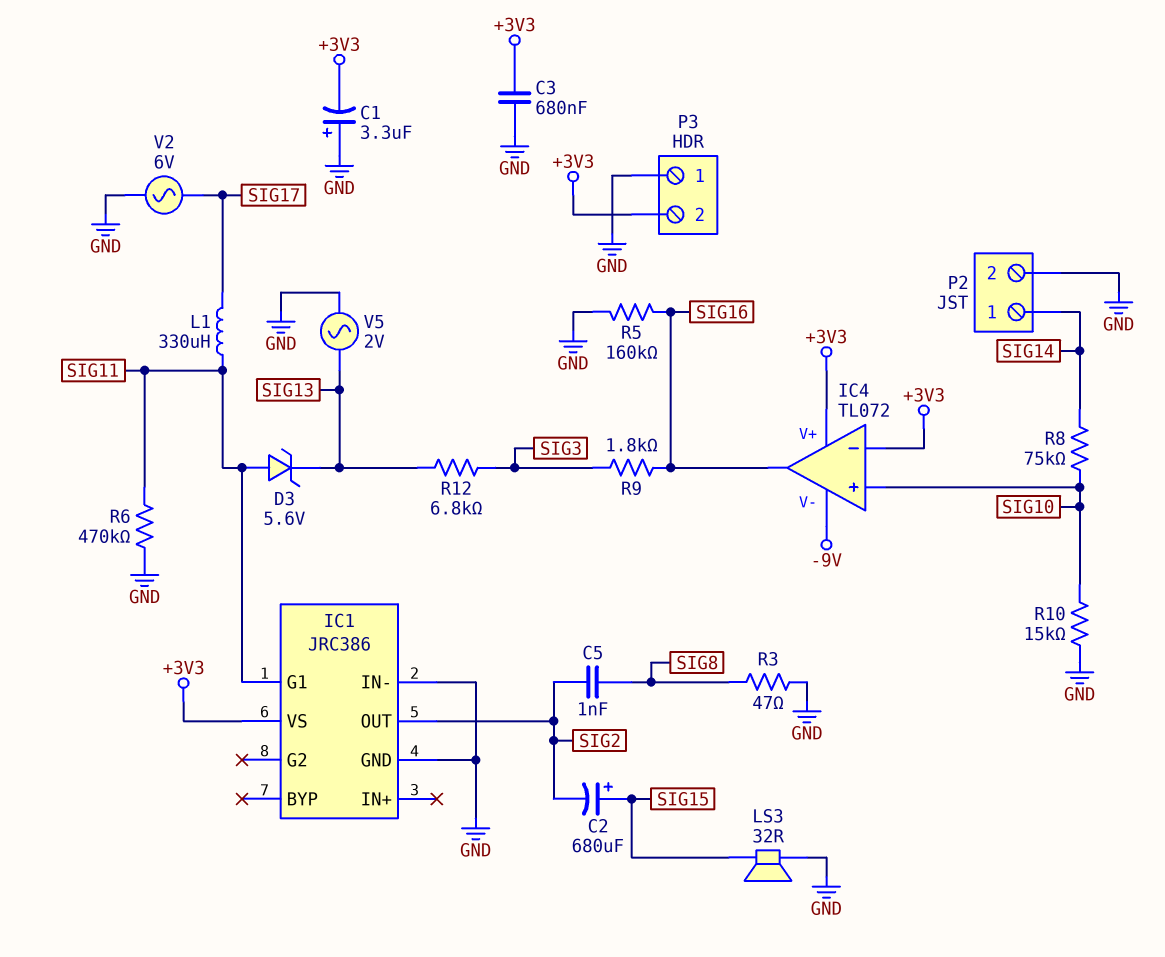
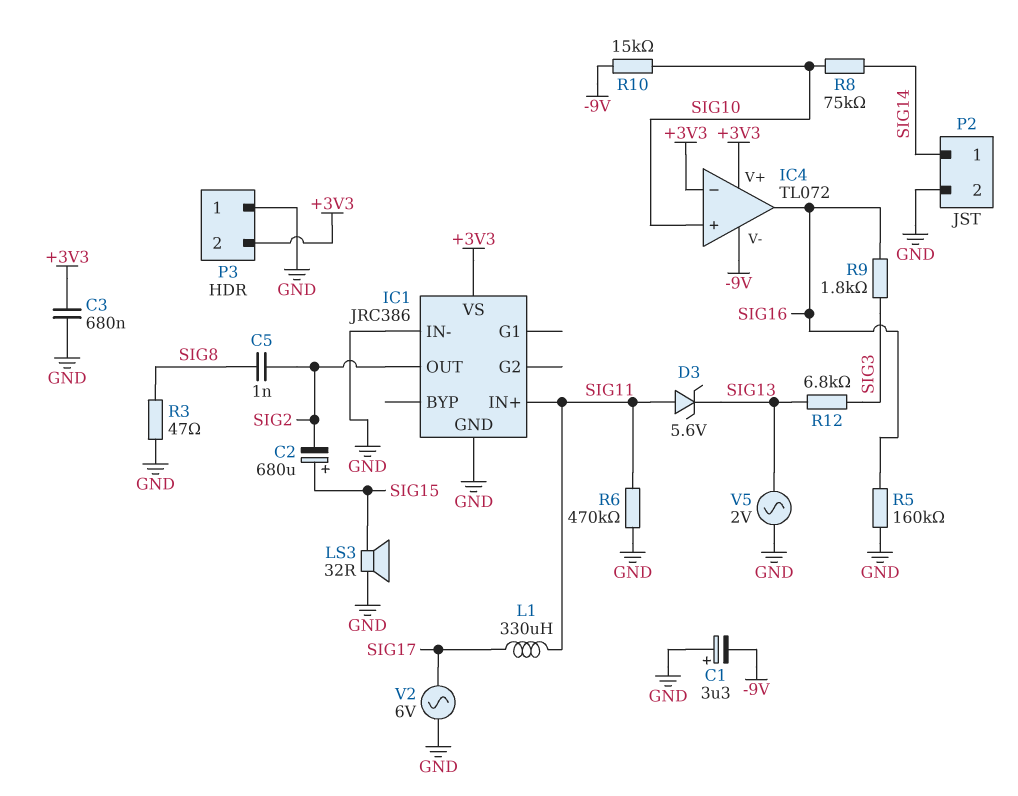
C1: 3.3uF (plus GND, minus +3V3) -> 3.3uF (plus GND, minus -9V)
IC1 pin G1: SIG11 -> none
IC1 pin IN+: none -> SIG11
R10: 15k (GND, SIG10) -> 15k (-9V, SIG10)

